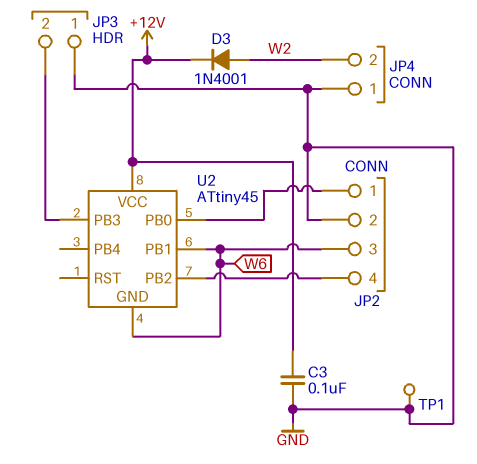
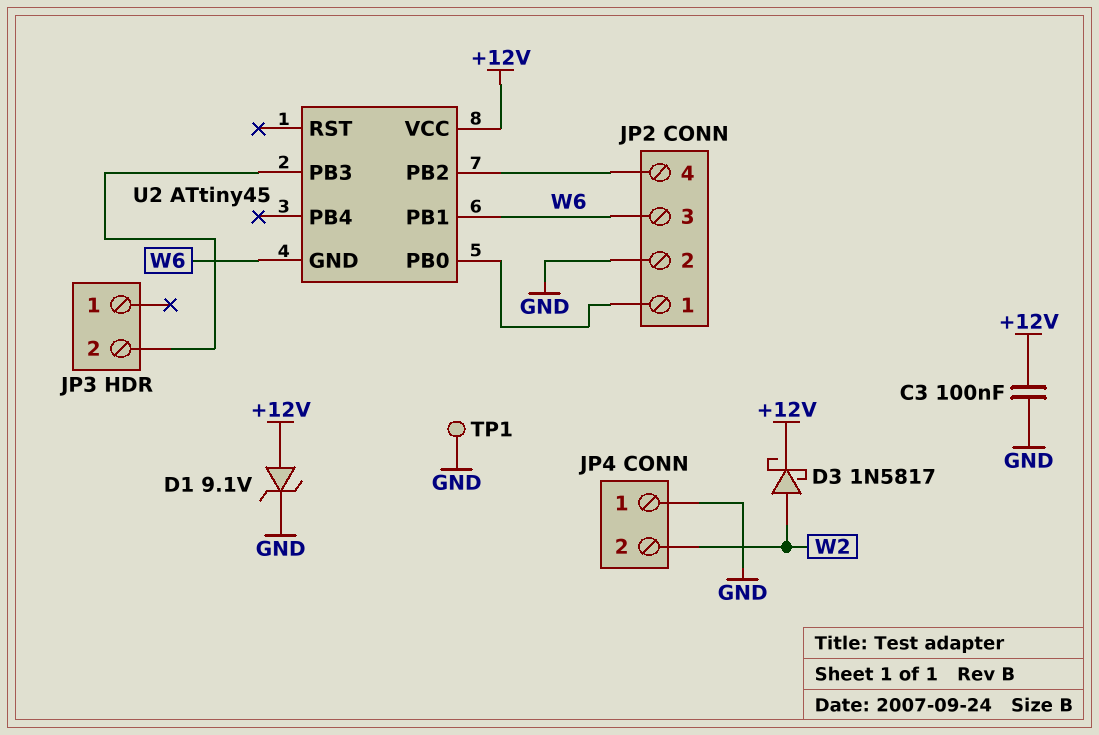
D1: none -> zener 9.1V (A +12V, K GND)
D3: diode 1N4001 (A W2, K +12V) -> schottky 1N5817 (A W2, K +12V)
JP3 pin 1: GND -> none

